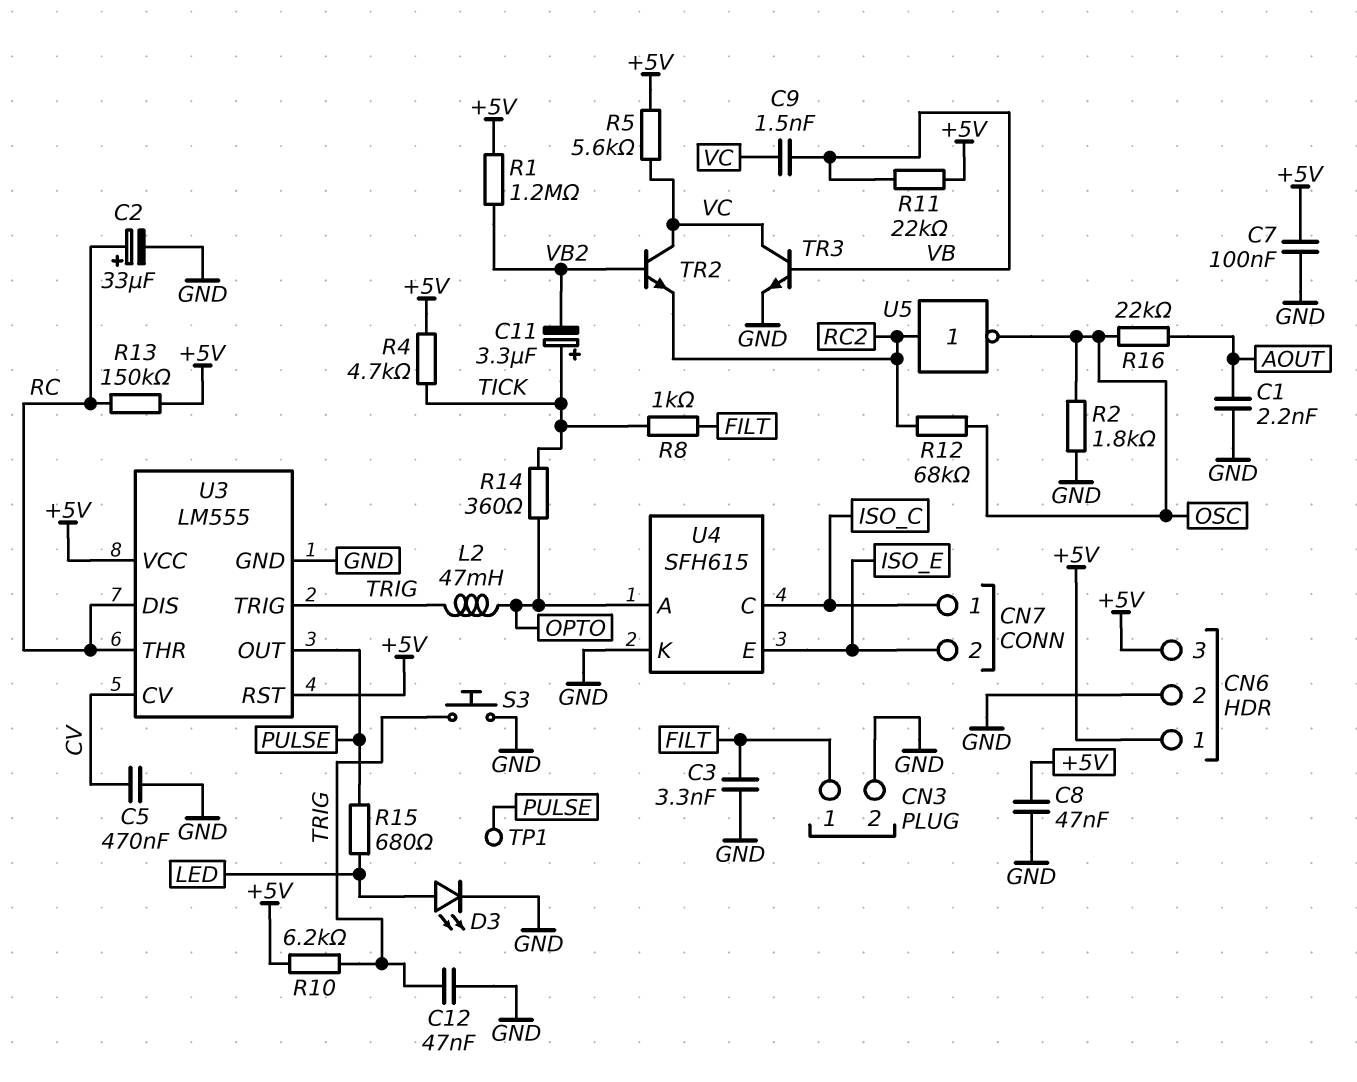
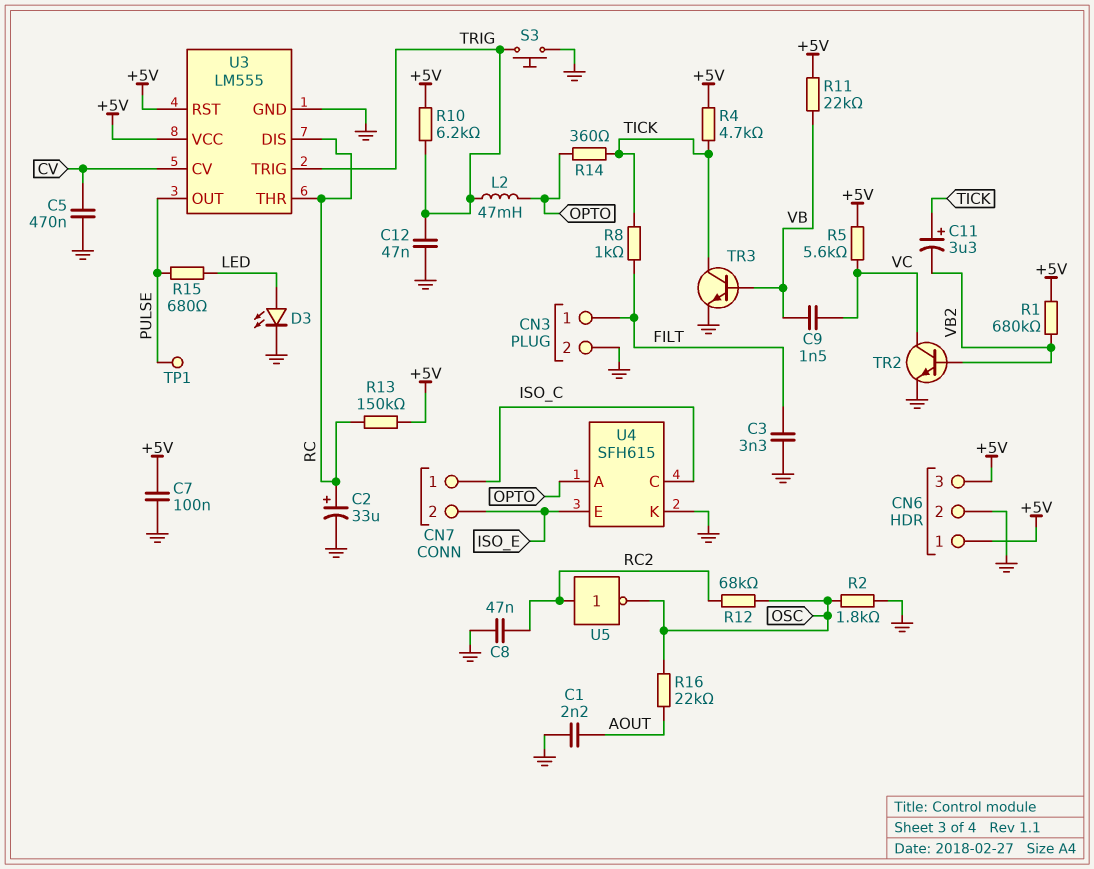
C8: 47nF (+5V, GND) -> 47nF (GND, RC2)
R1: 1.2M (+5V, VB2) -> 680k (+5V, VB2)
TR2: NPN (B VB2, C VC, E RC2) -> NPN (B VB2, C VC, E GND)
TR3: NPN (B VB, C VC, E GND) -> NPN (B VB, C TICK, E GND)

